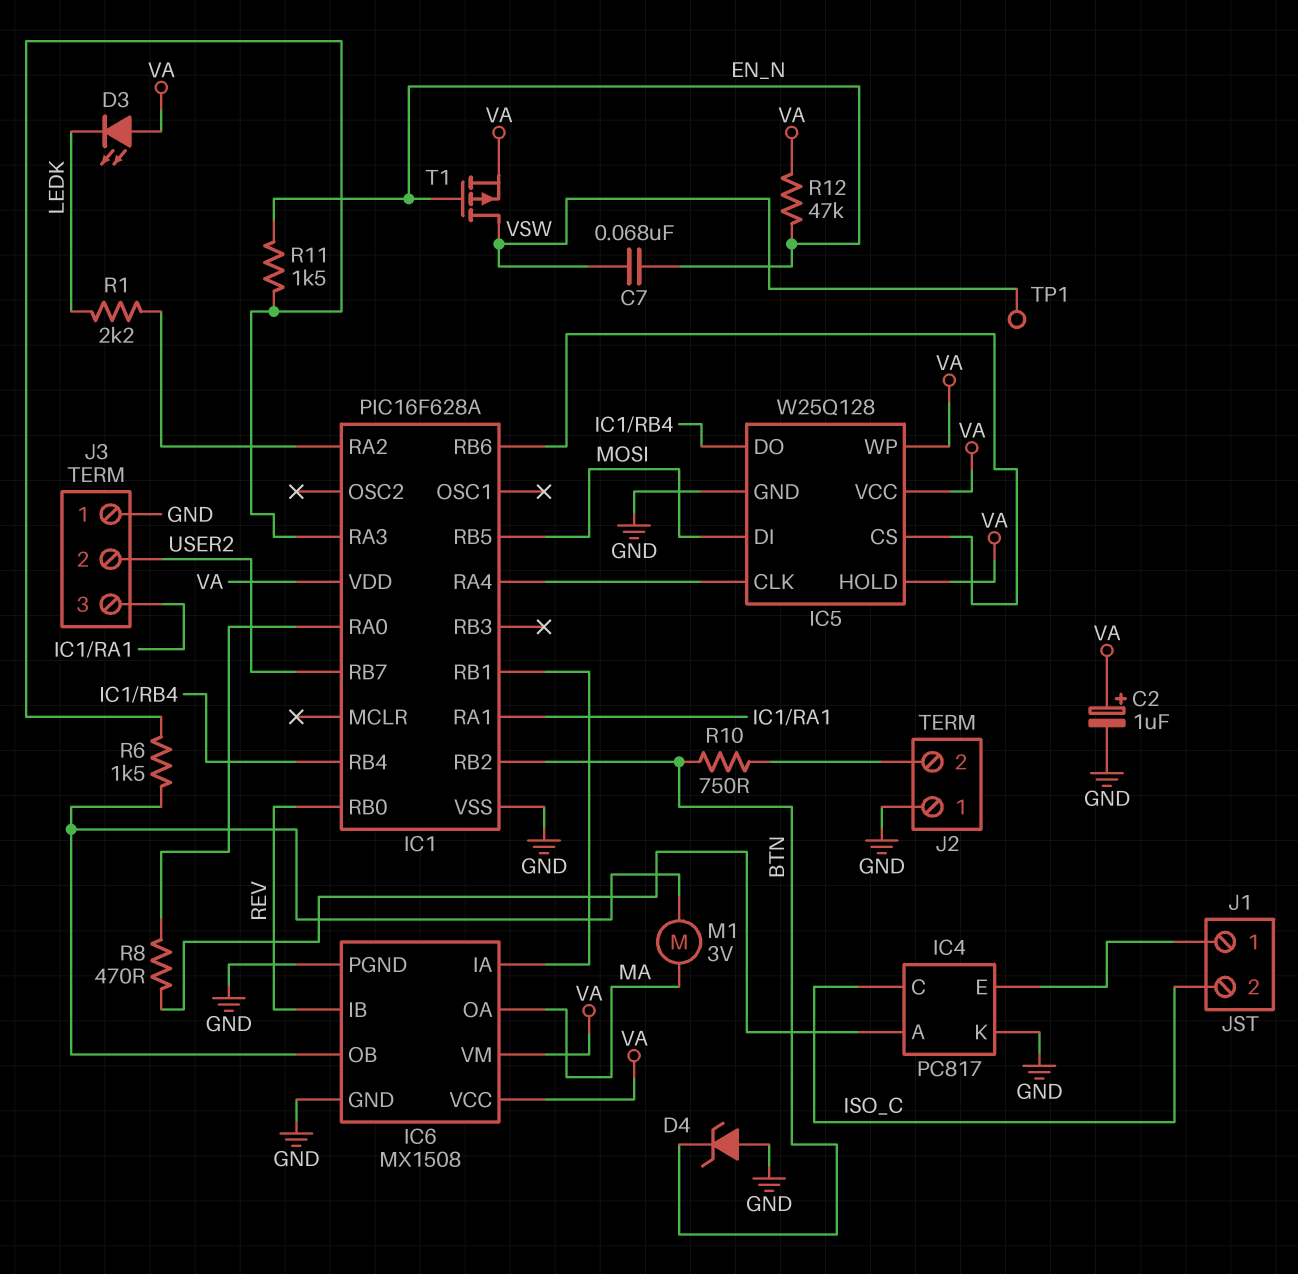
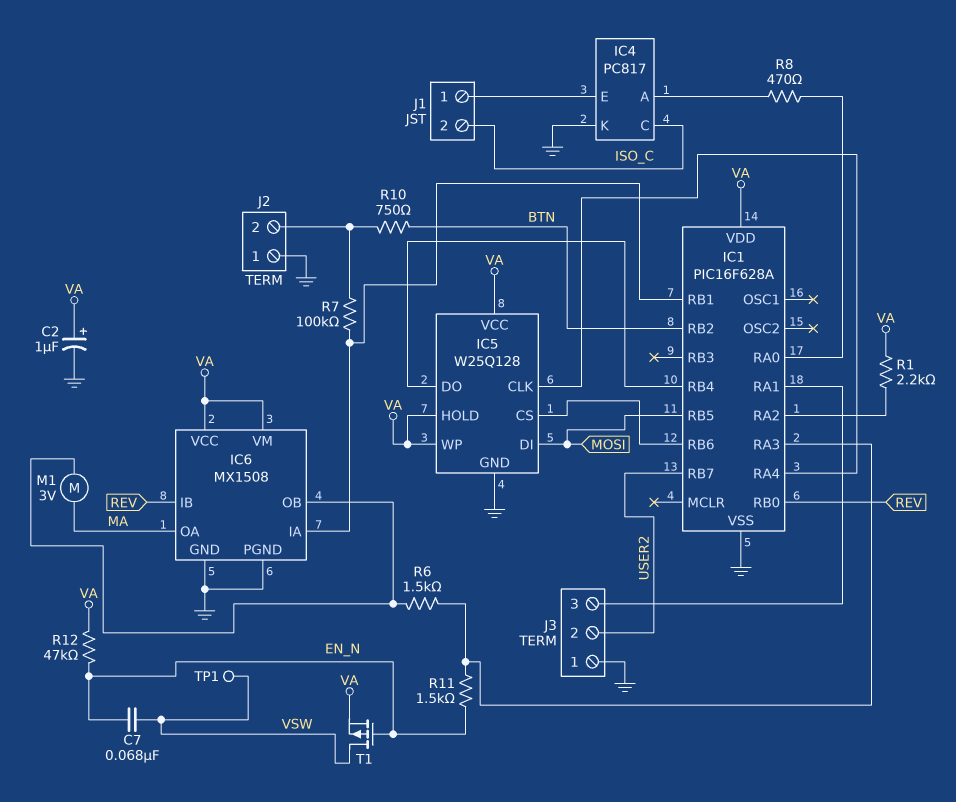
D3: LED (A VA, K LEDK) -> none
D4: zener (A GND, K BTN) -> none
R1: 2.2k (IC1/RA2, LEDK) -> 2.2k (IC1/RA2, VA)
R7: none -> 100k (IC1/RB1, J2/2)

